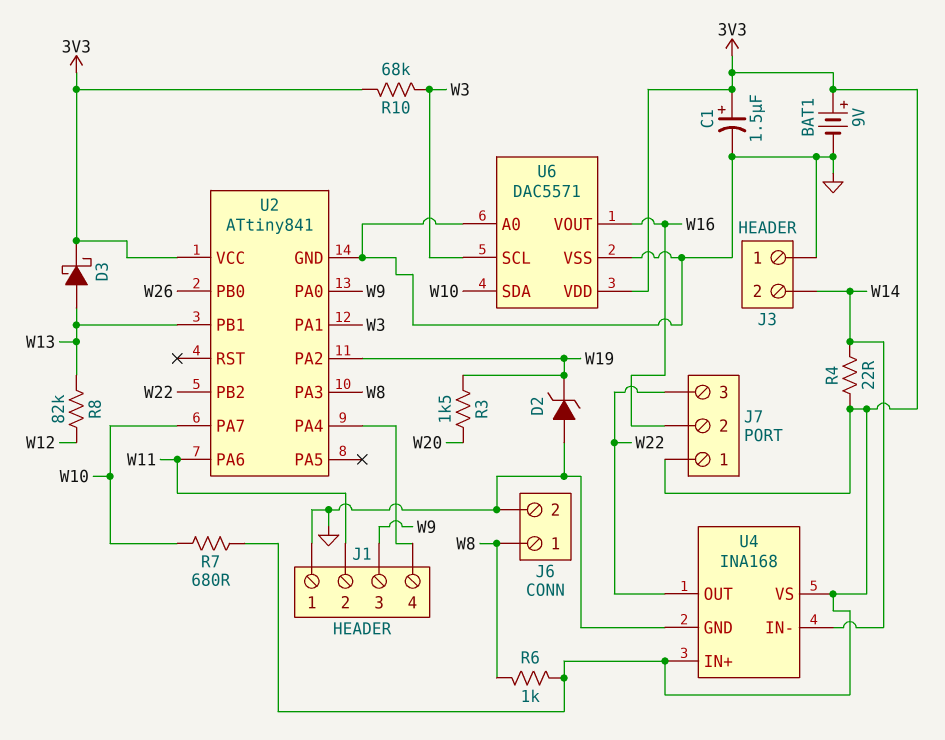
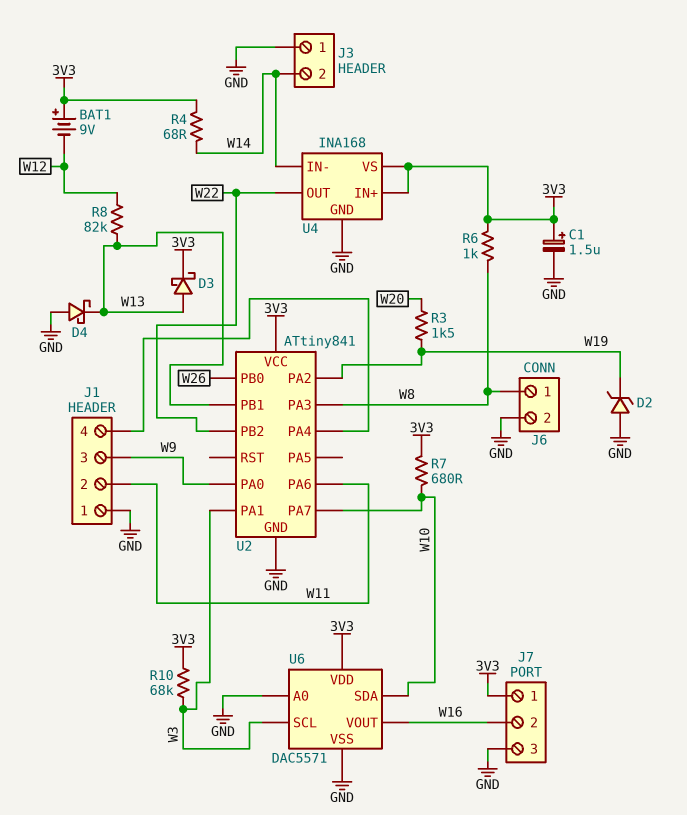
BAT1: 9V (plus 3V3, minus GND) -> 9V (plus 3V3, minus W12)
D4: none -> schottky (A GND, K W13)
J7 pin 3: W22 -> GND
R4: 22 (3V3, W14) -> 68 (3V3, W14)

